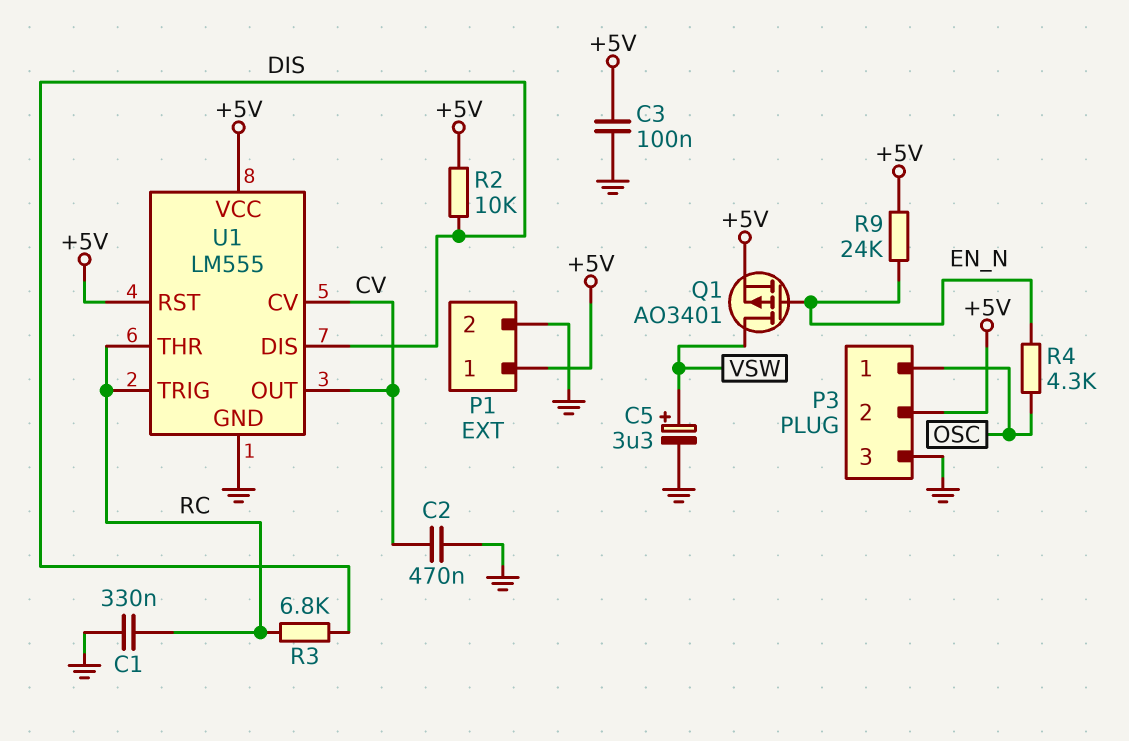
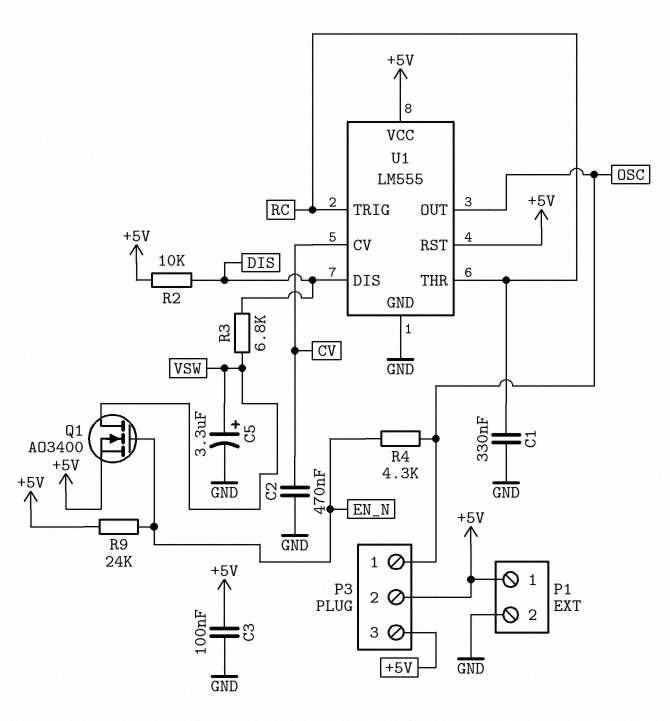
P3 pin 3: GND -> +5V
Q1: PMOS AO3401 (G EN_N, D VSW, S +5V) -> NMOS AO3400 (G EN_N, D VSW, S +5V)
R3: 6.8k (DIS, RC) -> 6.8k (DIS, VSW)
U1 pin OUT: CV -> OSC

